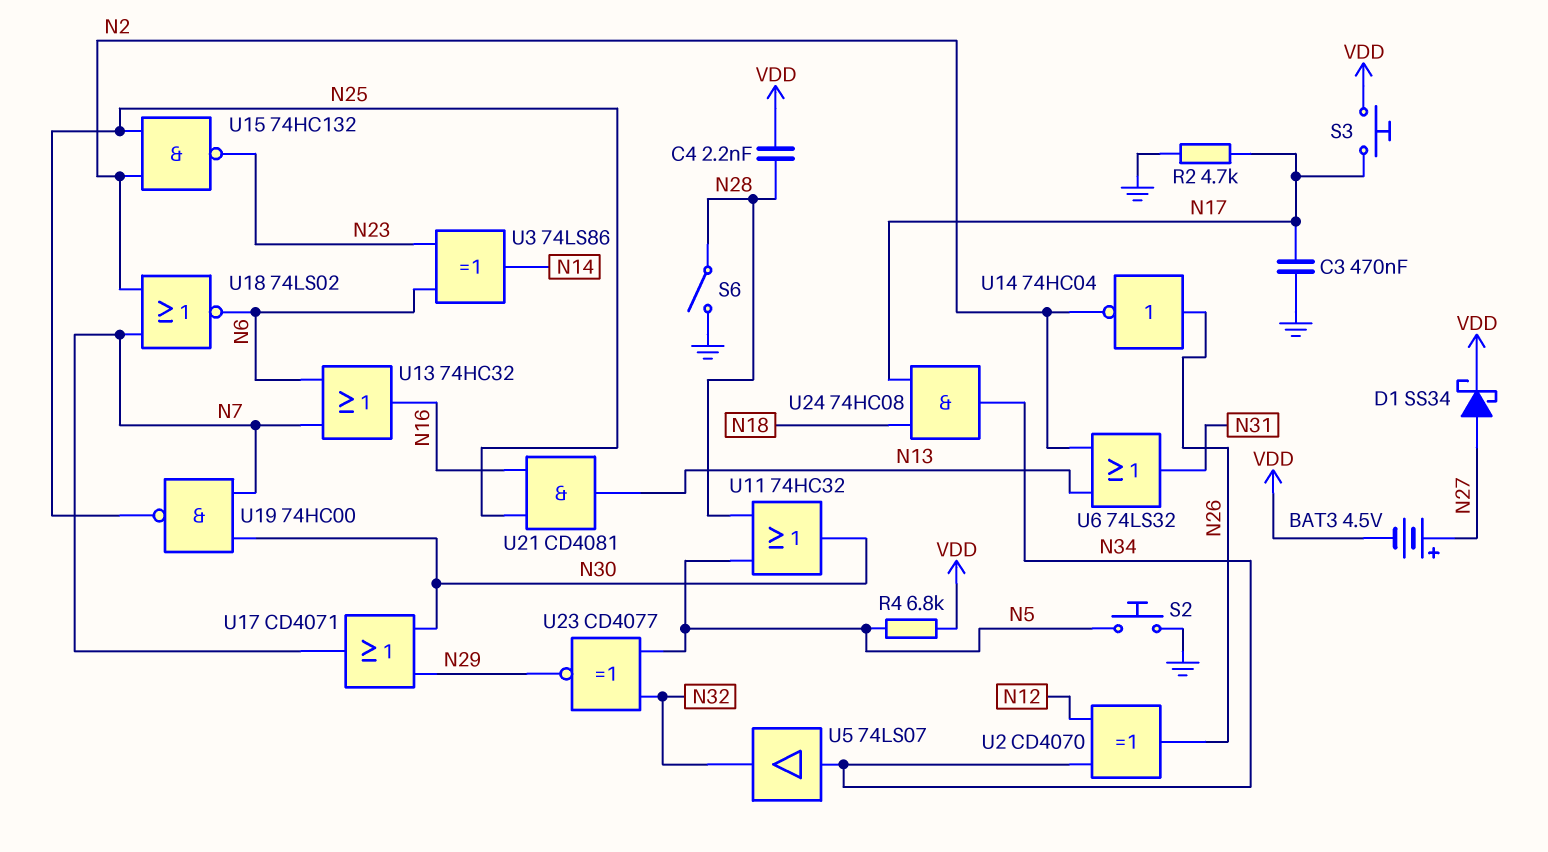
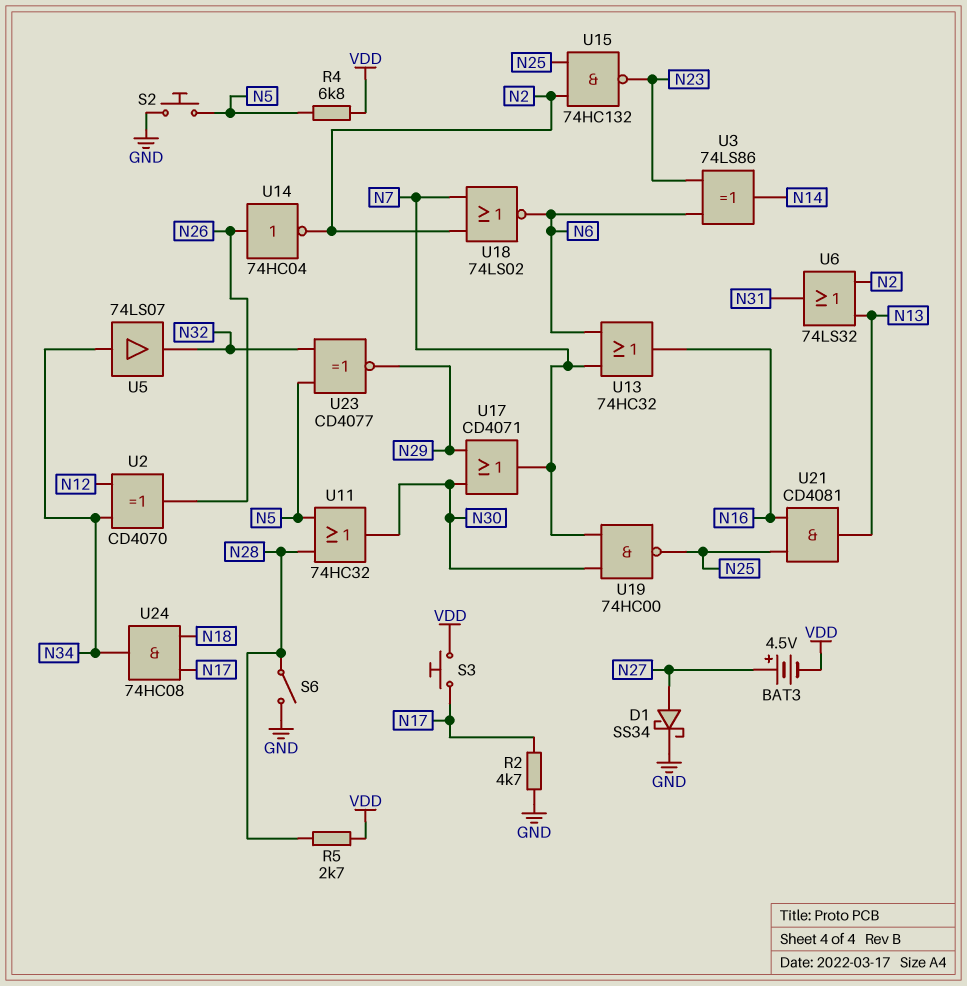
C3: 470nF (GND, N17) -> none
C4: 2.2nF (N28, VDD) -> none
D1: schottky SS34 (A N27, K VDD) -> schottky SS34 (A N27, K GND)
R5: none -> 2.7k (N28, VDD)

